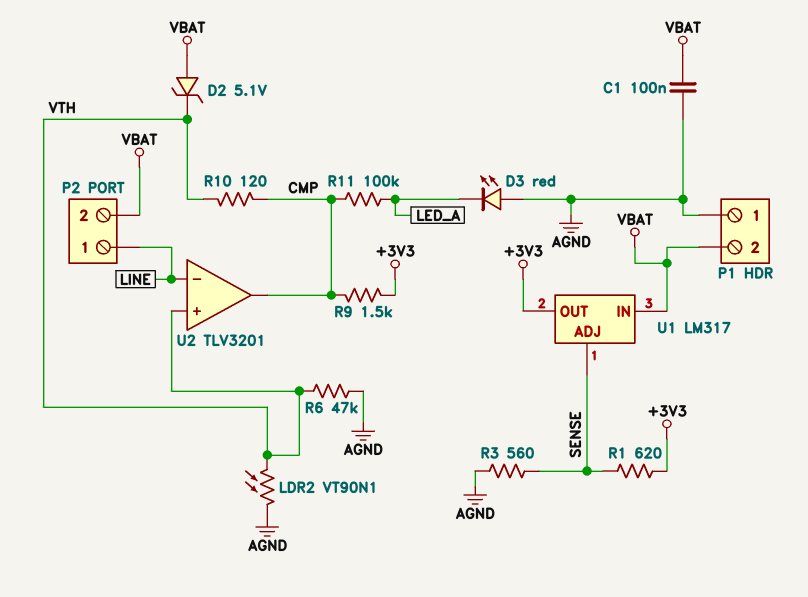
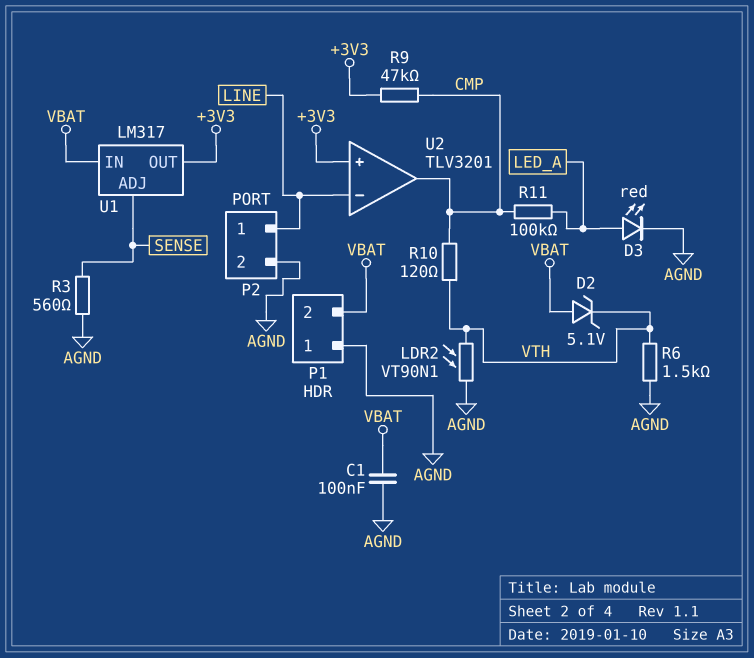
D3: LED red (A AGND, K LED_A) -> LED red (A LED_A, K AGND)
P2 pin 2: VBAT -> AGND
R1: 620 (+3V3, SENSE) -> none
R6: 47k (AGND, VTH) -> 1.5k (AGND, VTH)
R9: 1.5k (+3V3, CMP) -> 47k (+3V3, CMP)
U2 pin in+: VTH -> +3V3

